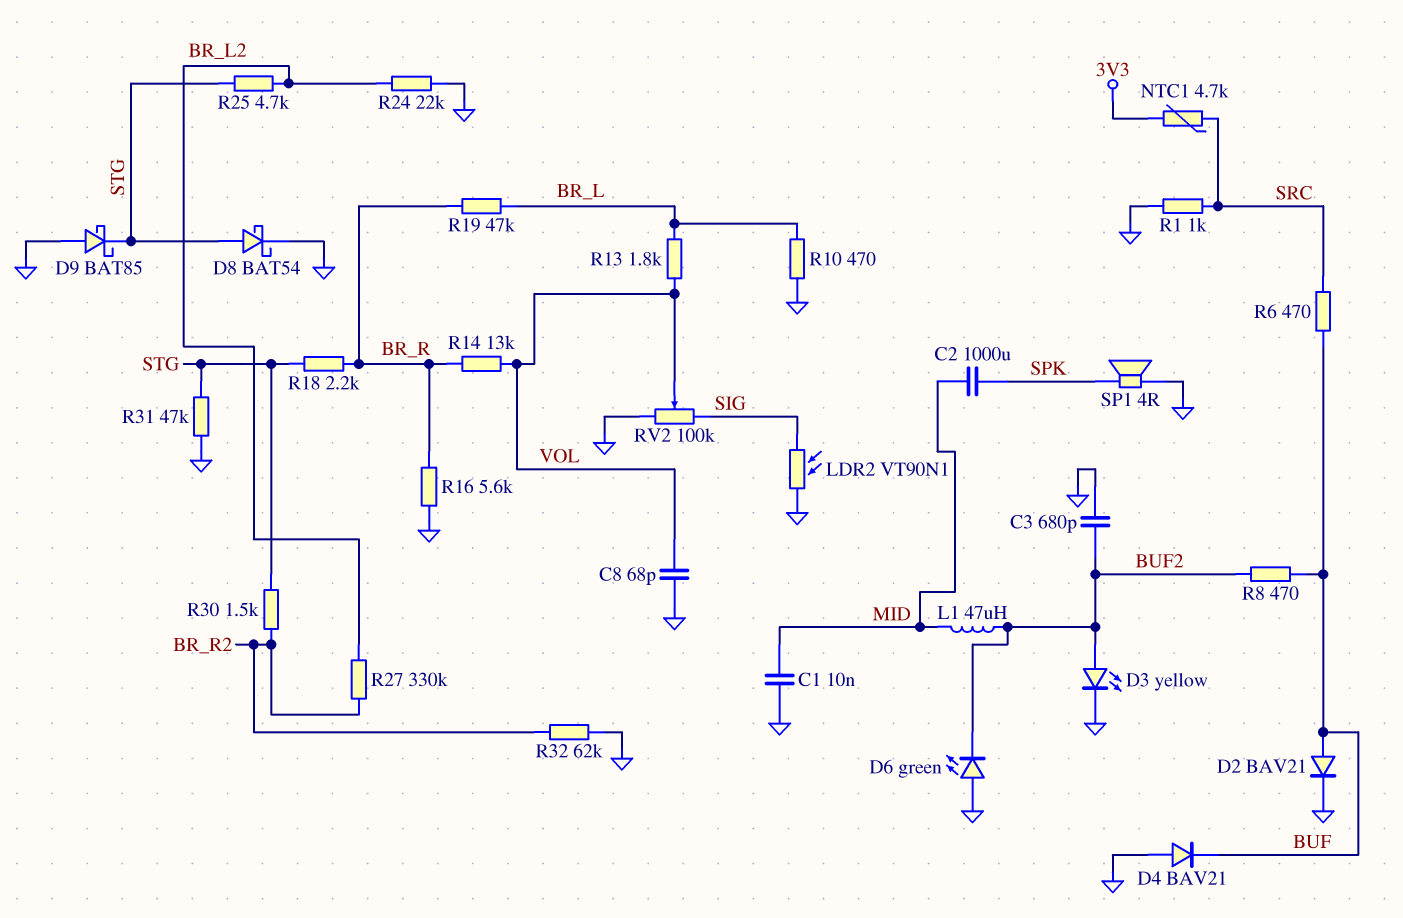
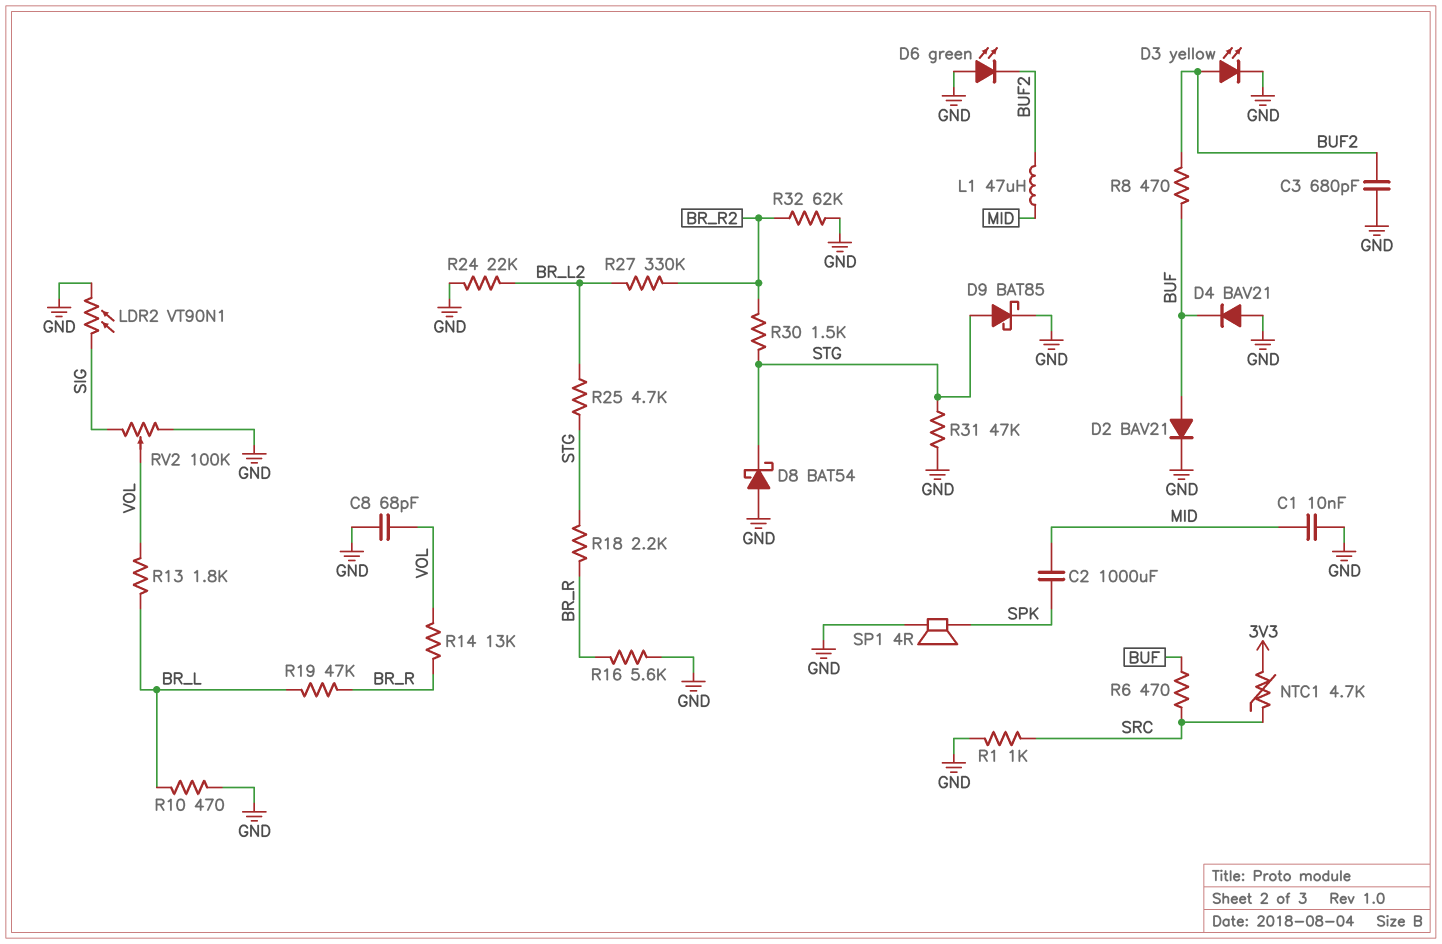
D8: schottky BAT54 (A STG, K GND) -> schottky BAT54 (A GND, K STG)
D9: schottky BAT85 (A GND, K STG) -> schottky BAT85 (A STG, K GND)

